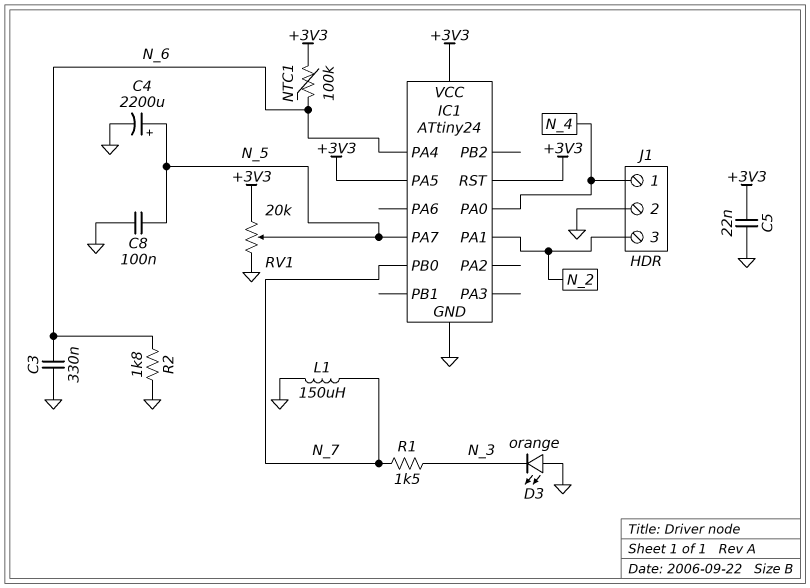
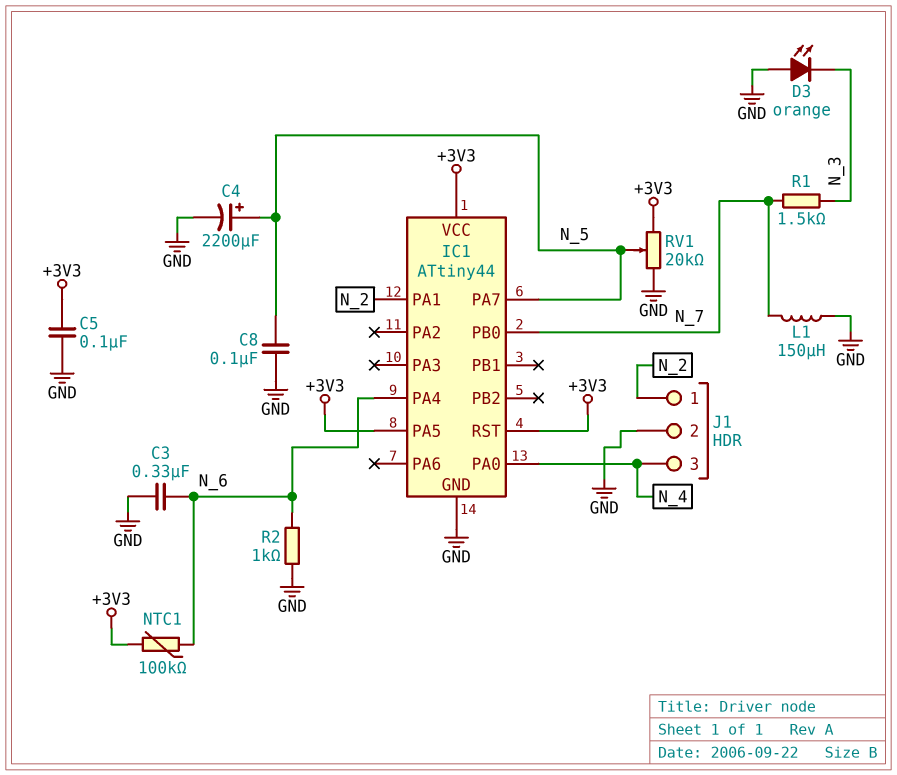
C5: 22nF (+3V3, GND) -> 100nF (+3V3, GND)
IC1: ATtiny24 -> ATtiny44
J1 pin 1: N_4 -> N_2
J1 pin 3: N_2 -> N_4
R2: 1.8k (GND, N_6) -> 1k (GND, N_6)

